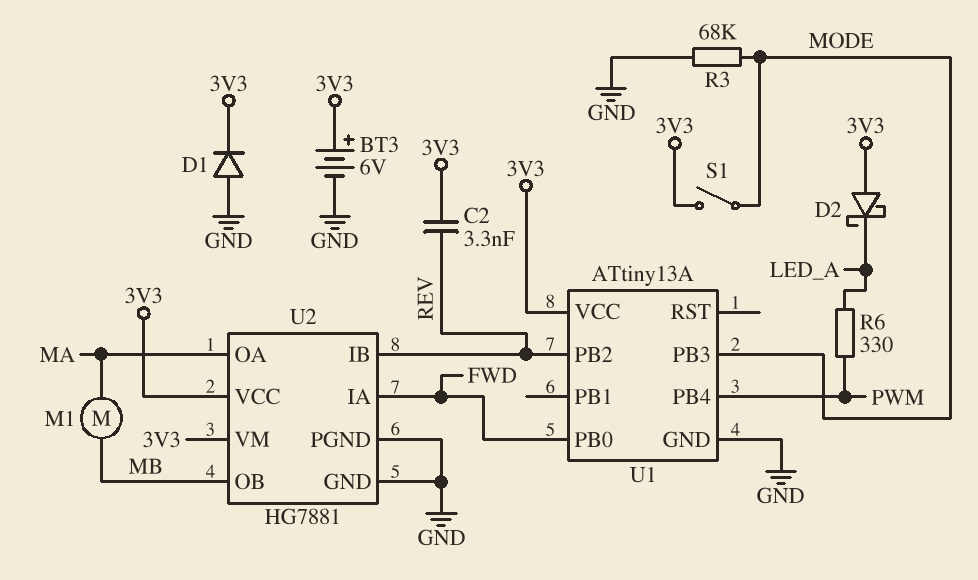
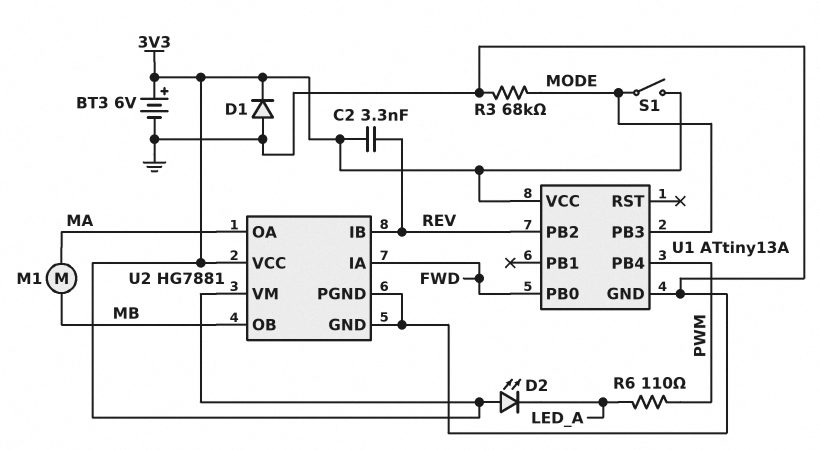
D2: schottky (A 3V3, K LED_A) -> LED (A 3V3, K LED_A)
R6: 330 (LED_A, PWM) -> 110 (LED_A, PWM)

